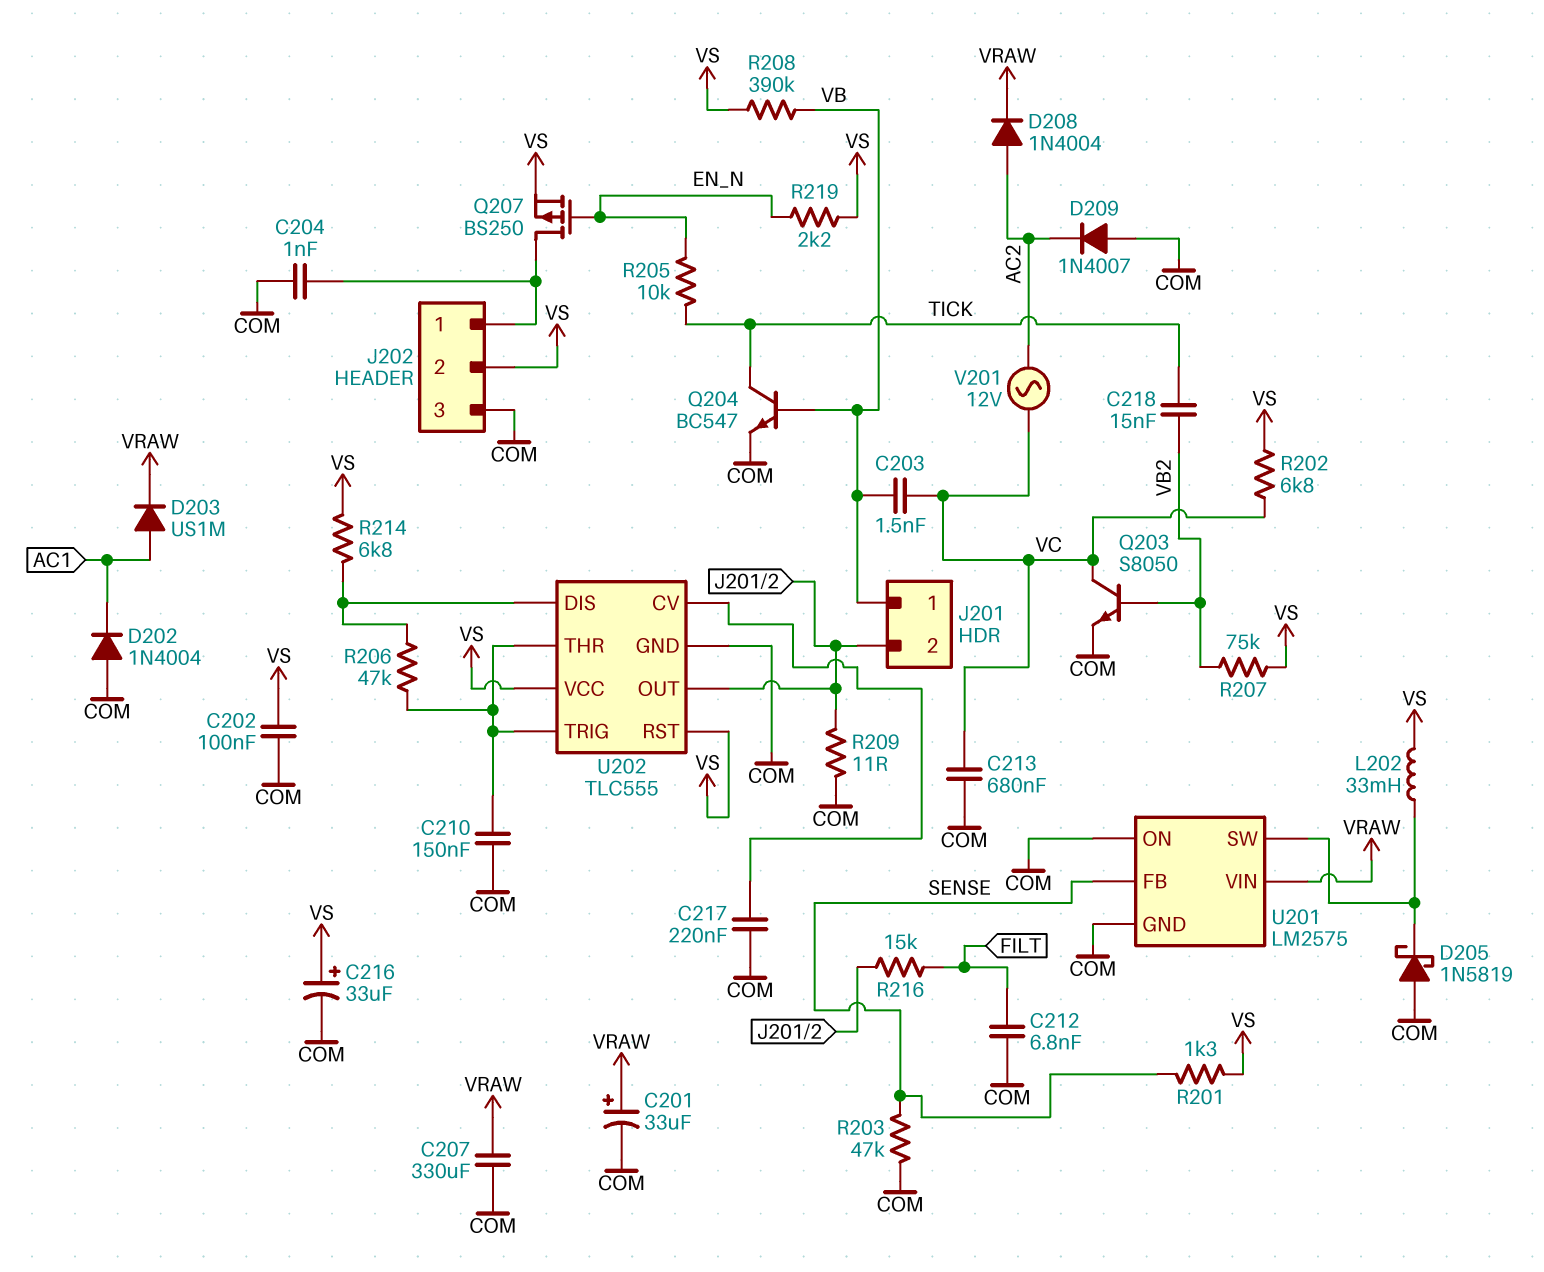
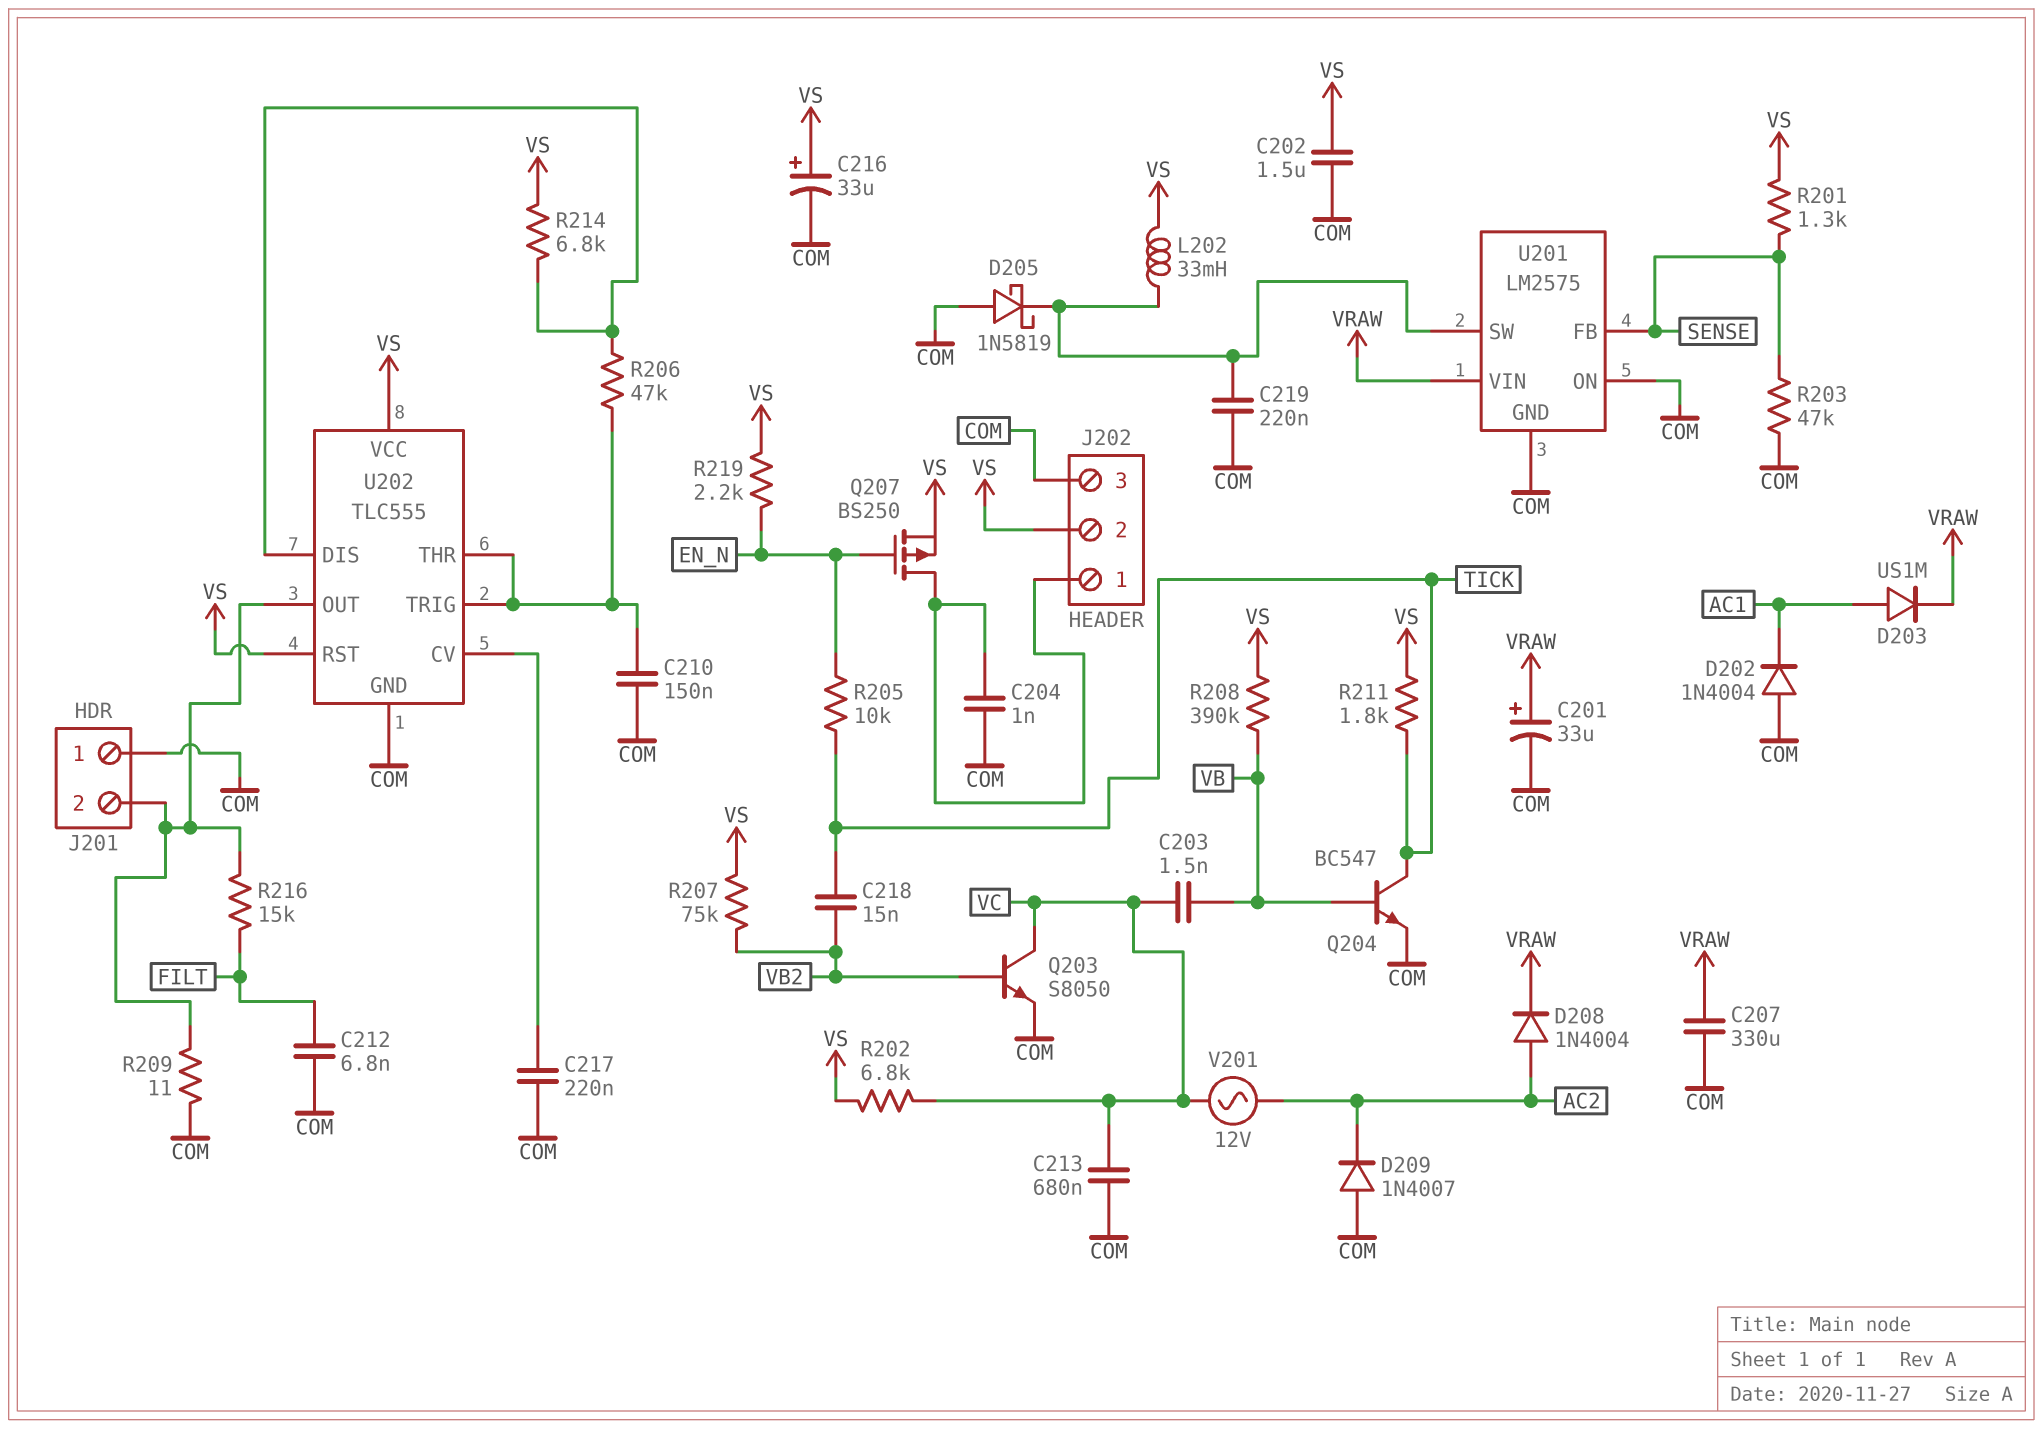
C202: 100nF (COM, VS) -> 1.5uF (COM, VS)
C219: none -> 220nF (COM, U201/SW)
J201 pin 1: VB -> COM
R211: none -> 1.8k (TICK, VS)

